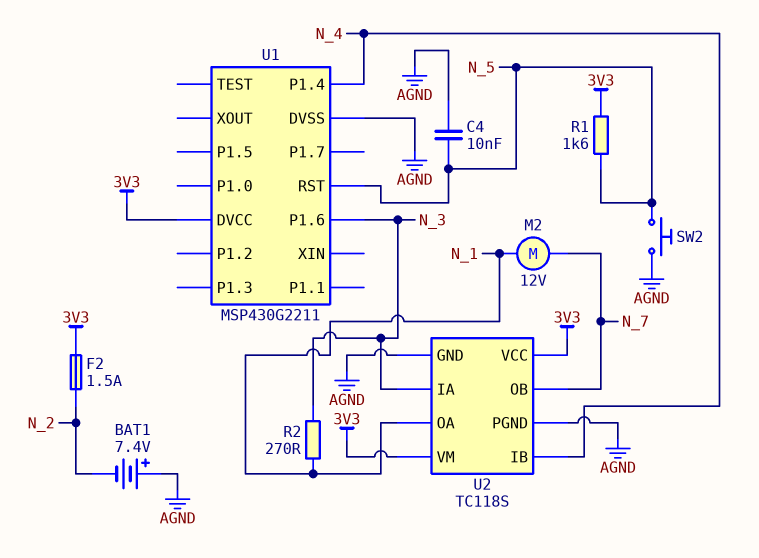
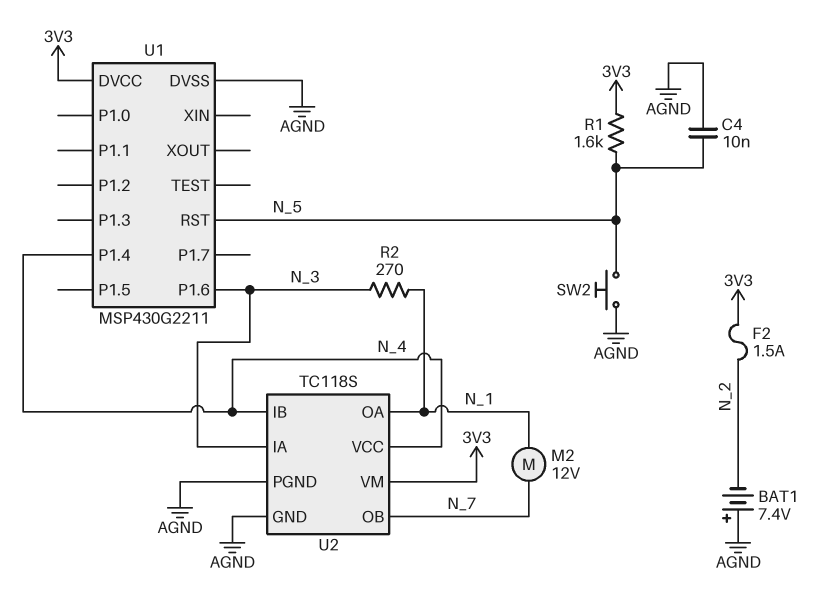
U2 pin VCC: 3V3 -> N_4

